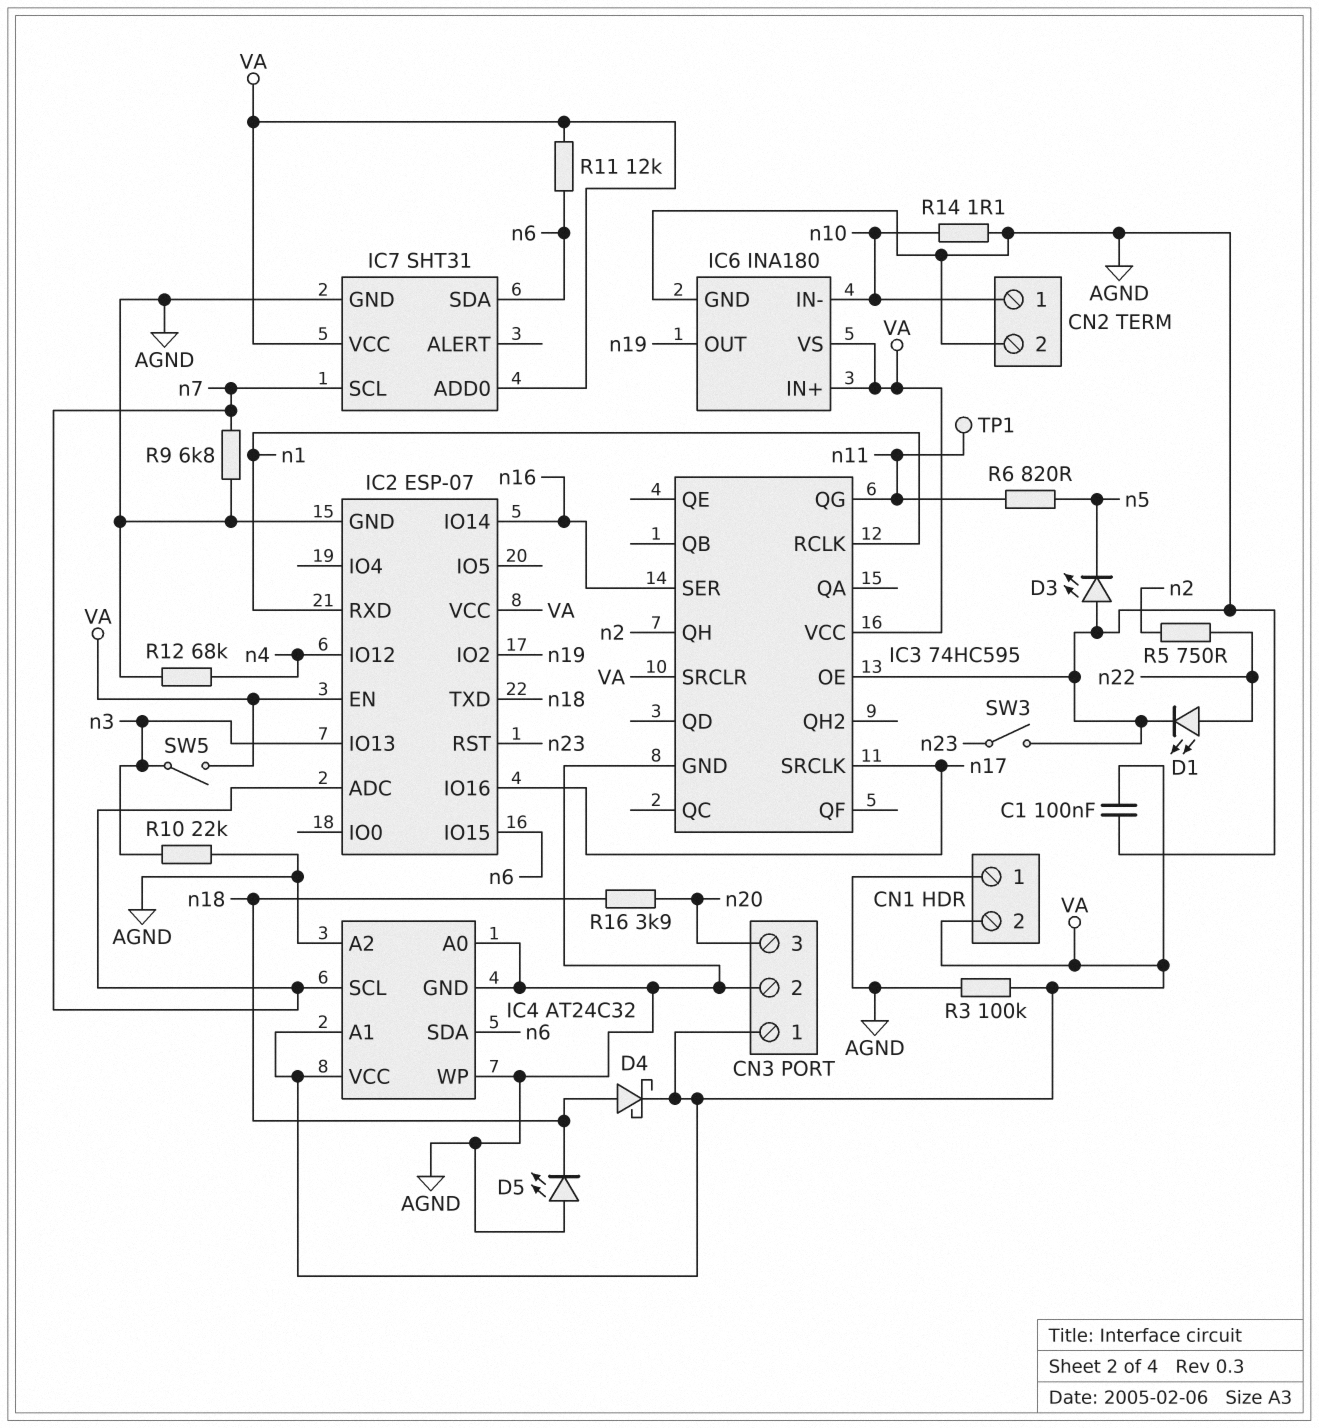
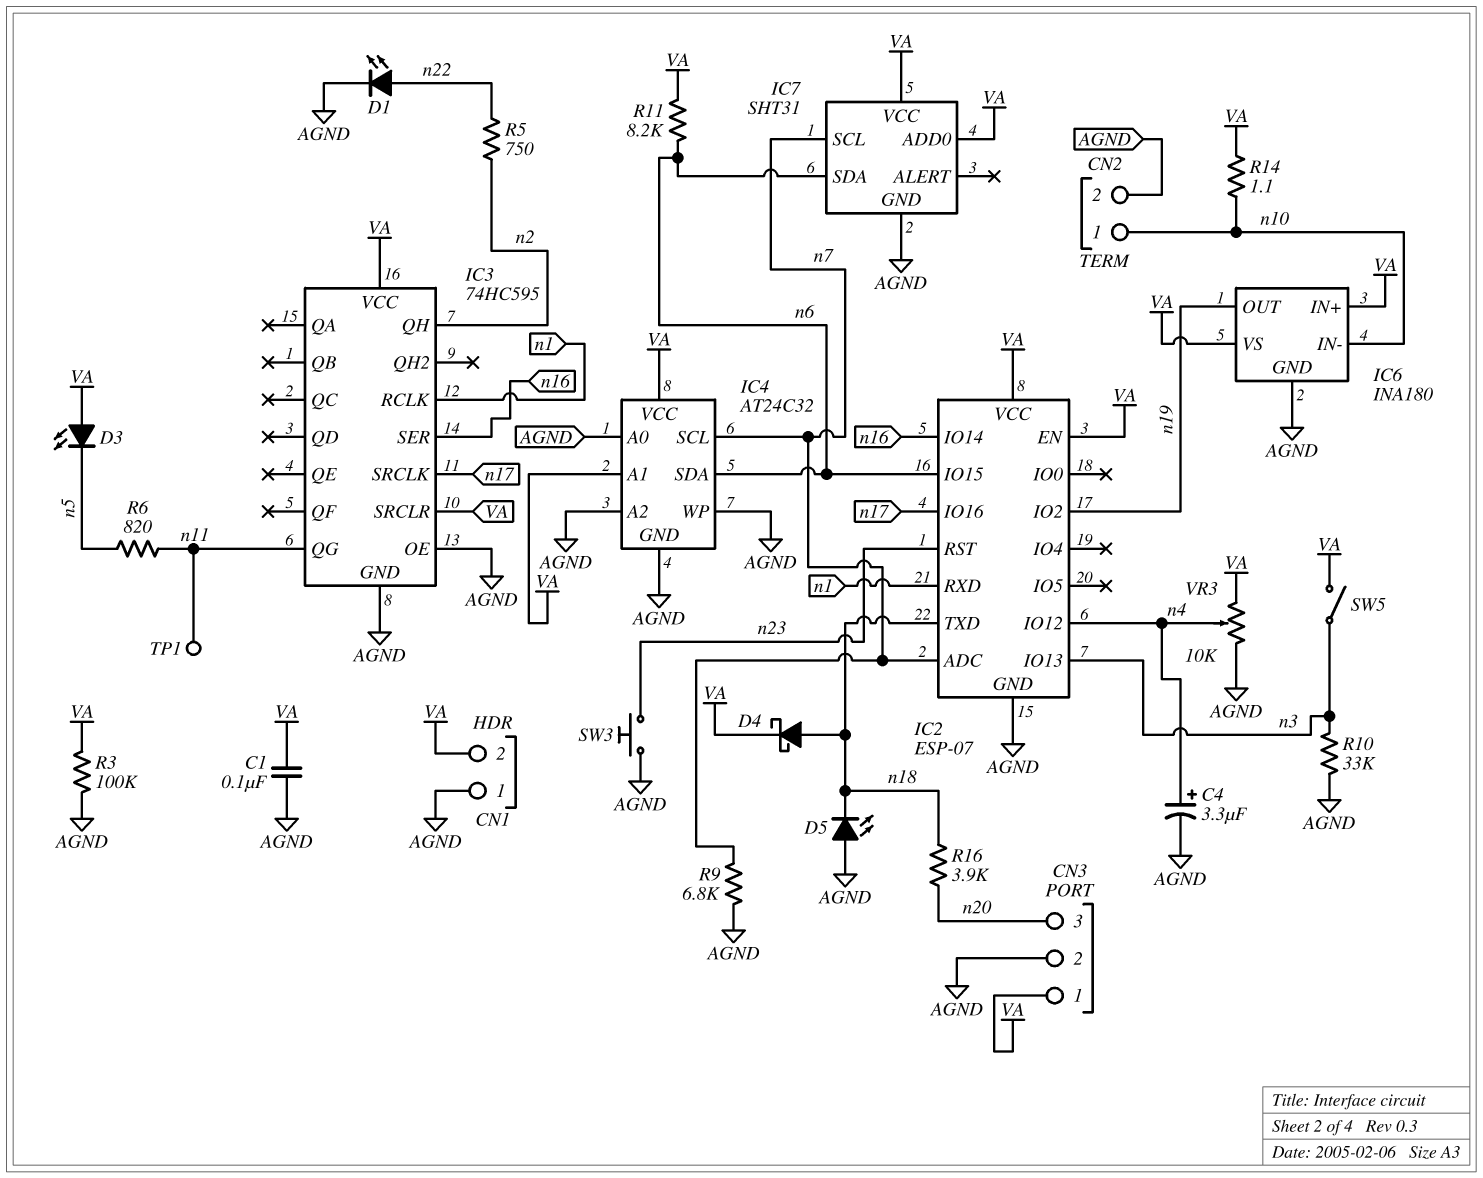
C4: none -> 3.3uF (plus n4, minus AGND)
D3: LED (A AGND, K n5) -> LED (A VA, K n5)
R10: 22k (AGND, n3) -> 33k (AGND, n3)
R11: 12k (VA, n6) -> 8.2k (VA, n6)
R12: 68k (AGND, n4) -> none
R14: 1.1 (AGND, n10) -> 1.1 (VA, n10)
SW3: switch (AGND, n23) -> button (AGND, n23)
VR3: none -> 10k (AGND, VA, wiper n4)

